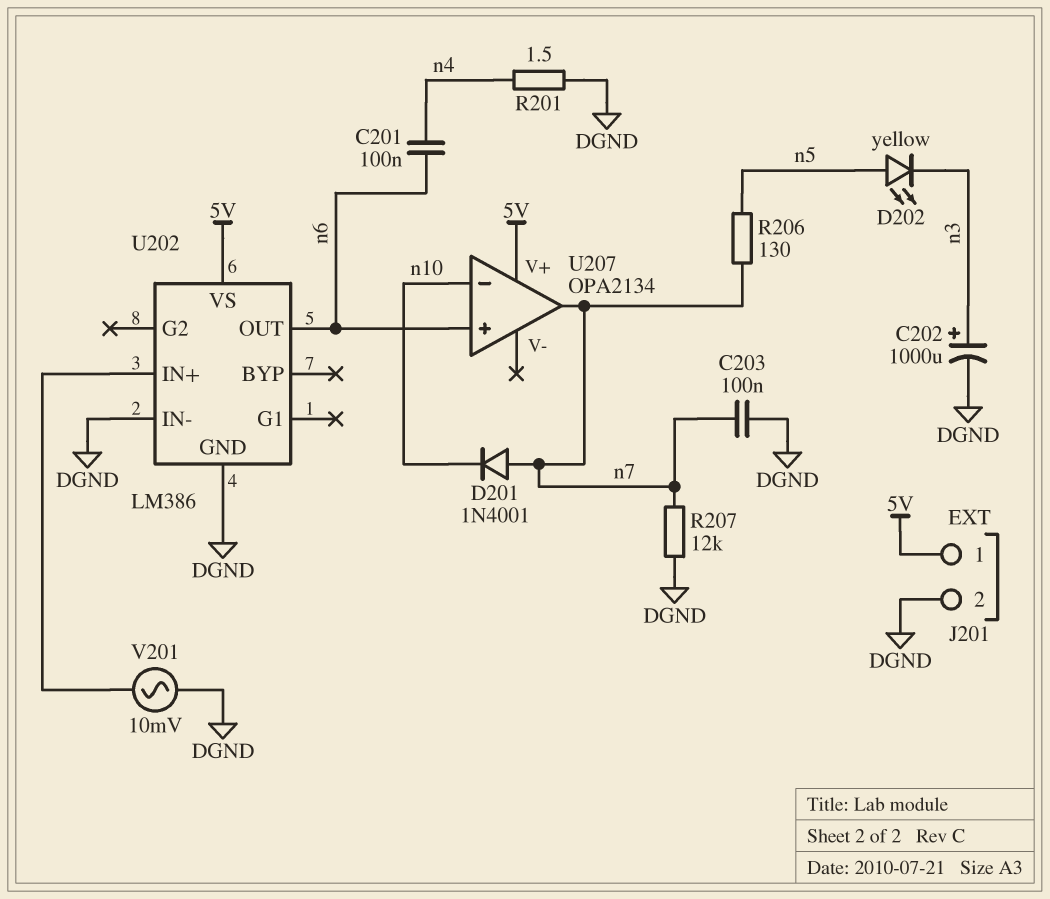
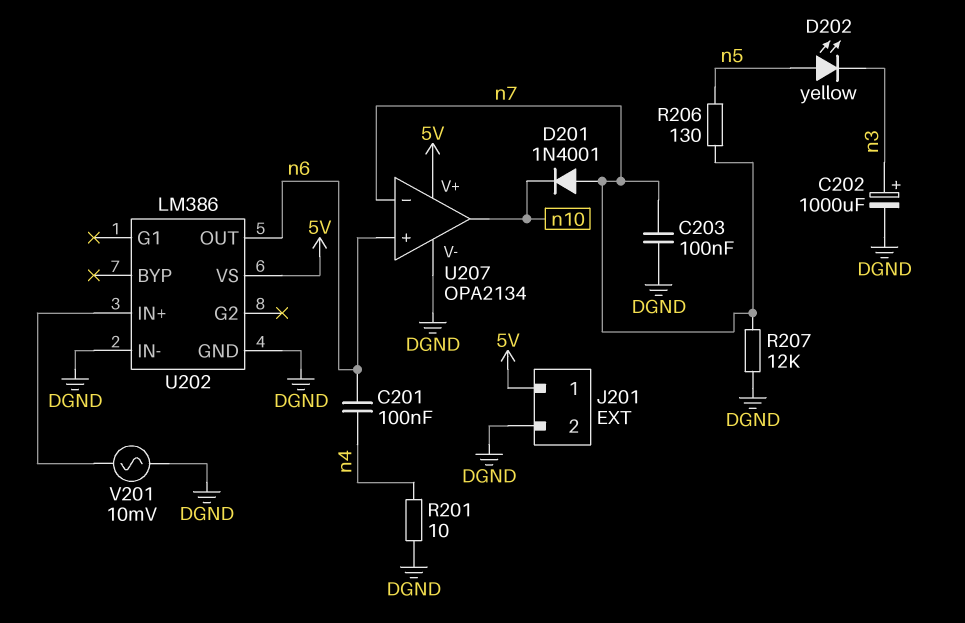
R201: 1.5 (DGND, n4) -> 10 (DGND, n4)
U207 pin V-: none -> DGND
U207 pin in-: n10 -> n7
U207 pin out: n7 -> n10

